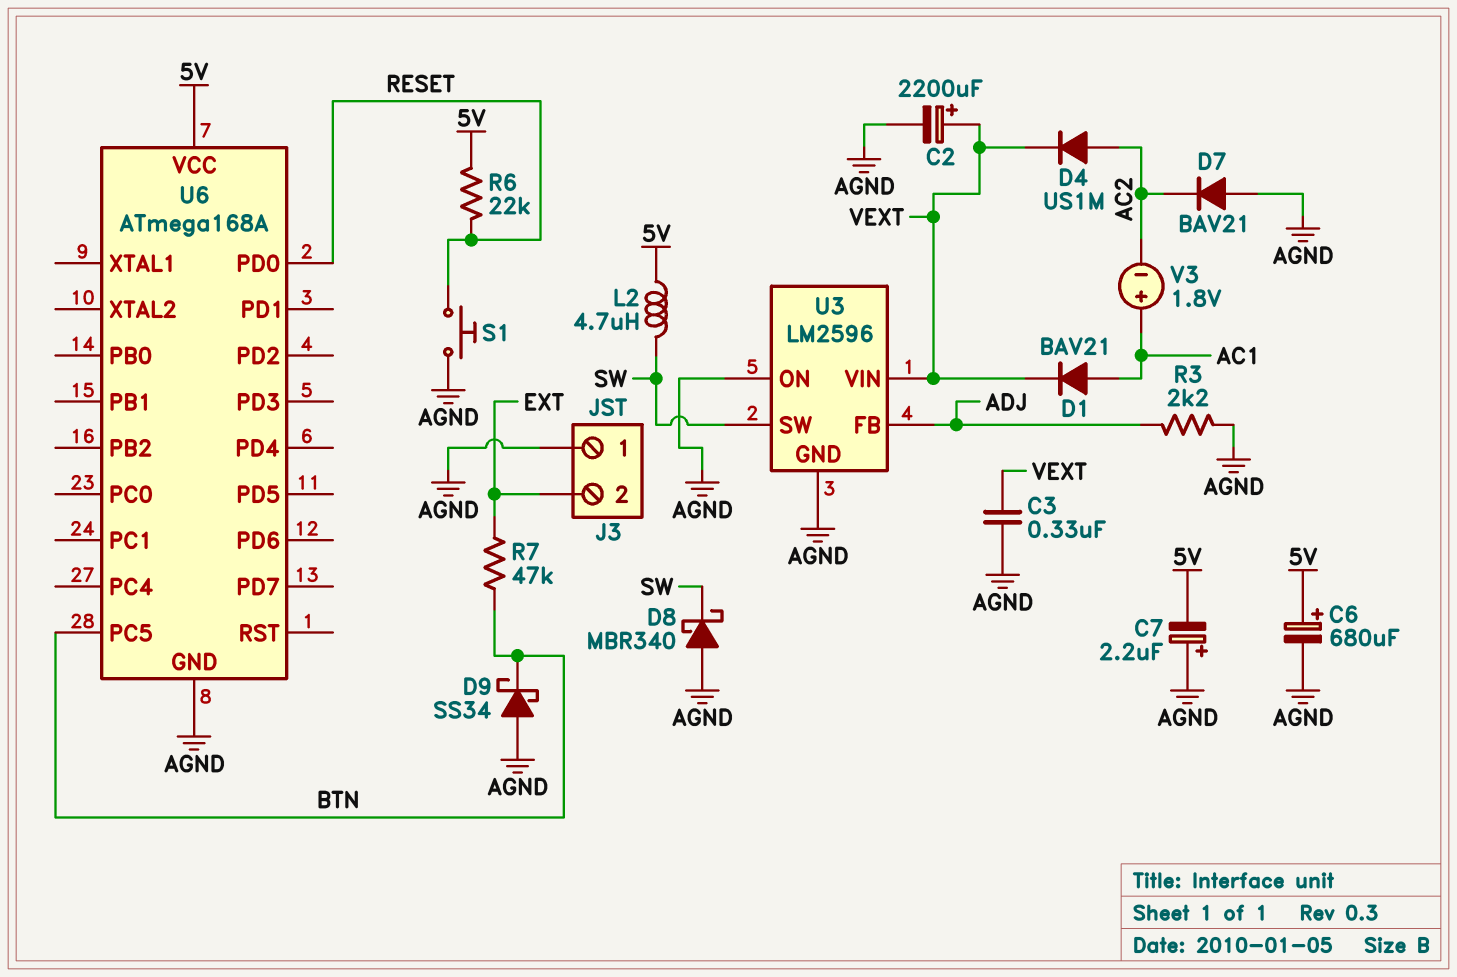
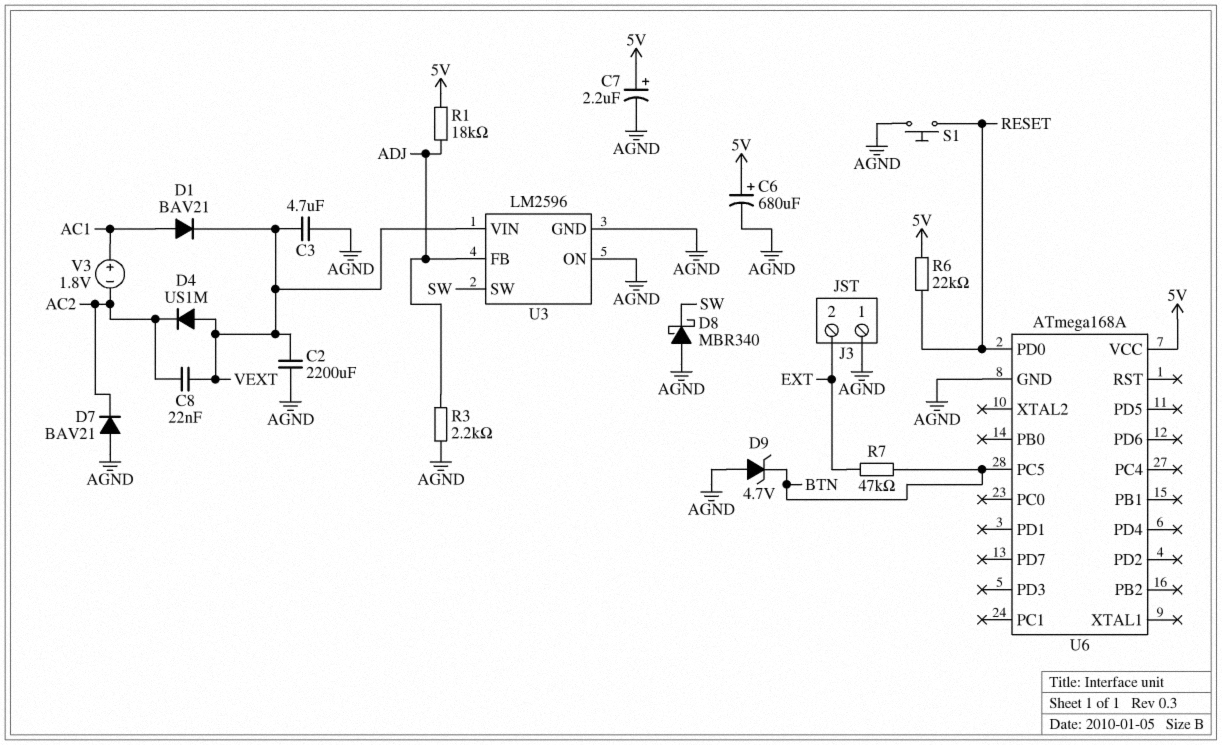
C2: 2200uF (plus VEXT, minus AGND) -> 2200uF (AGND, VEXT)
C3: 330nF (AGND, VEXT) -> 4.7uF (AGND, VEXT)
C7: 2.2uF (plus AGND, minus 5V) -> 2.2uF (plus 5V, minus AGND)
C8: none -> 22nF (AC2, VEXT)
D4: diode US1M (A AC2, K VEXT) -> diode US1M (A VEXT, K AC2)
D9: schottky SS34 (A AGND, K BTN) -> zener 4.7V (A AGND, K BTN)
L2: 4.7uH (5V, SW) -> none
R1: none -> 18k (5V, ADJ)

